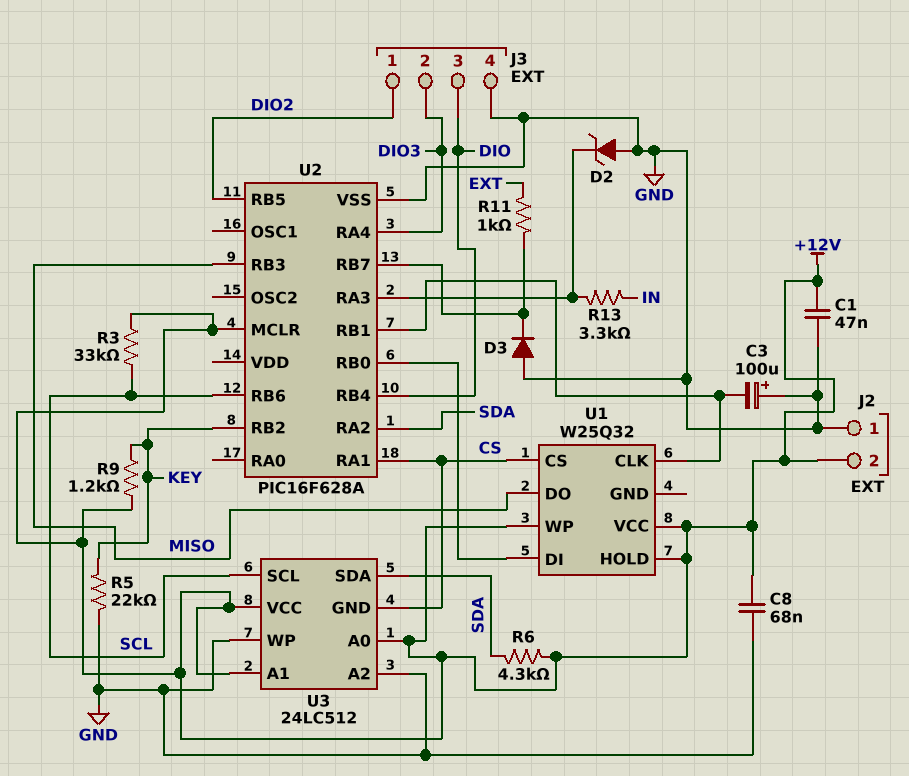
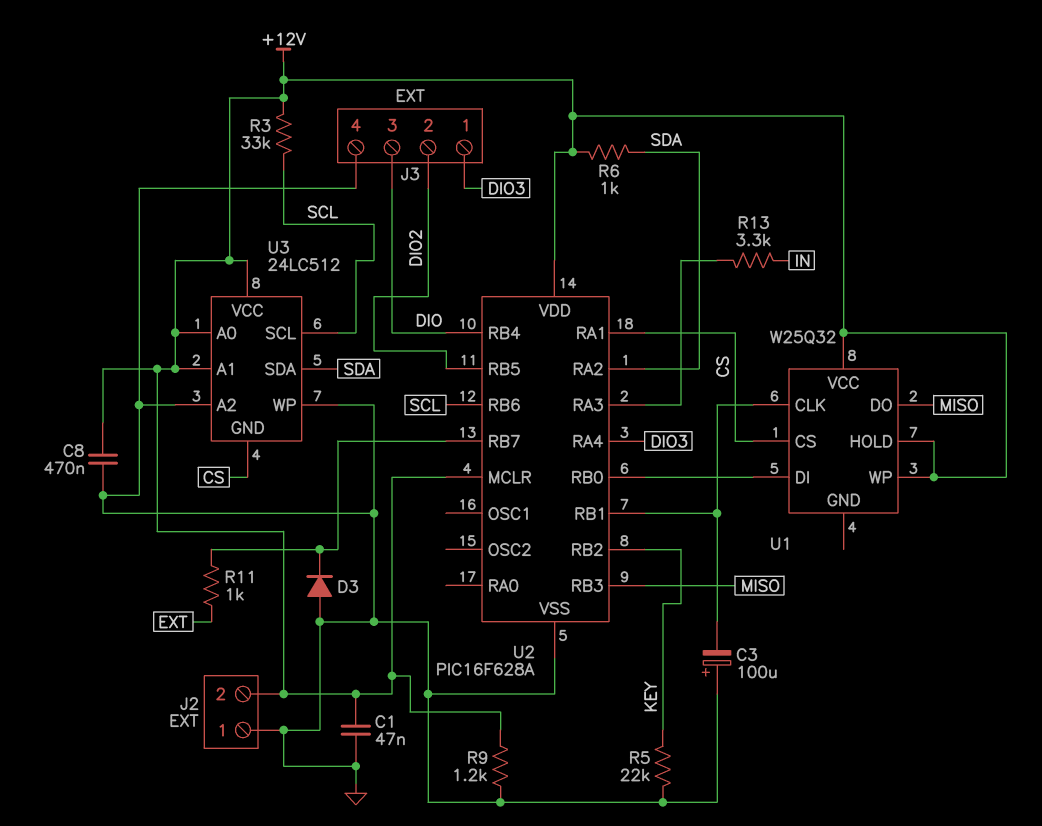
C8: 68nF (+12V, GND) -> 470nF (+12V, GND)
D2: zener (A GND, K U2/RA3) -> none
J3 pin 1: DIO2 -> DIO3
J3 pin 2: DIO3 -> DIO2
R6: 4.3k (+12V, SDA) -> 1k (+12V, SDA)
R9: 1.2k (+12V, KEY) -> 1.2k (+12V, GND)
U2 pin VDD: none -> +12V

